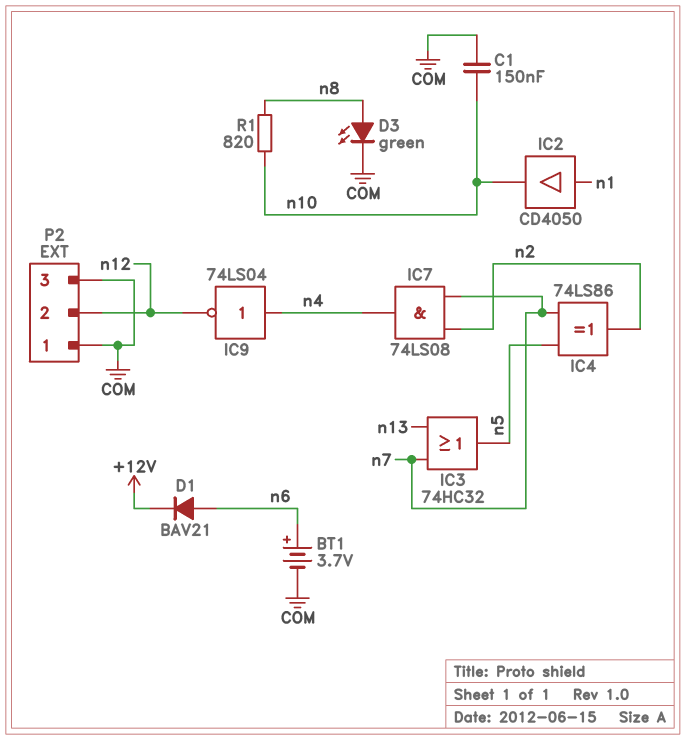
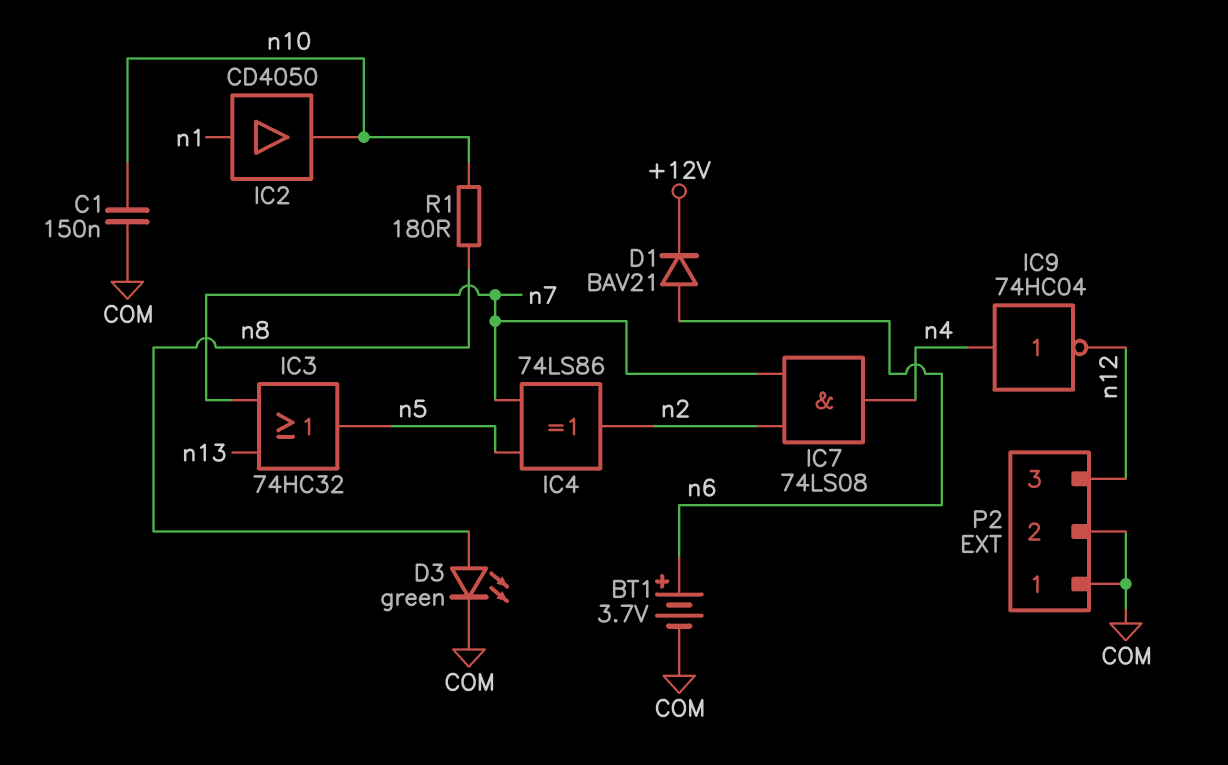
IC9: NOT 74LS04 (in n4, out n12) -> NOT 74HC04 (in n4, out n12)
P2 pin 2: n12 -> COM
P2 pin 3: COM -> n12
R1: 820 (n8, n10) -> 180 (n8, n10)

